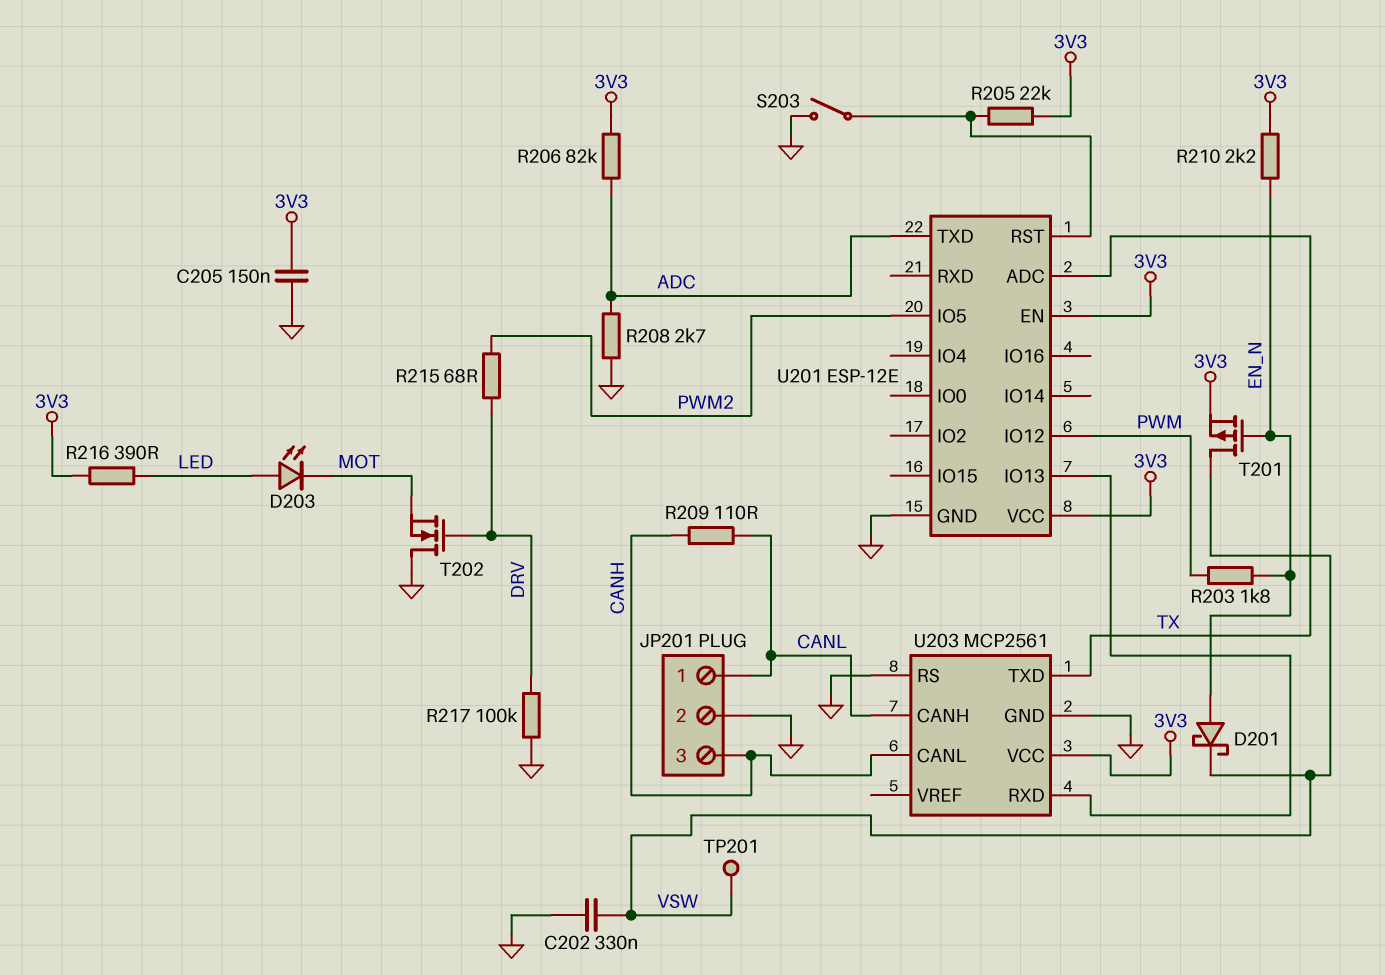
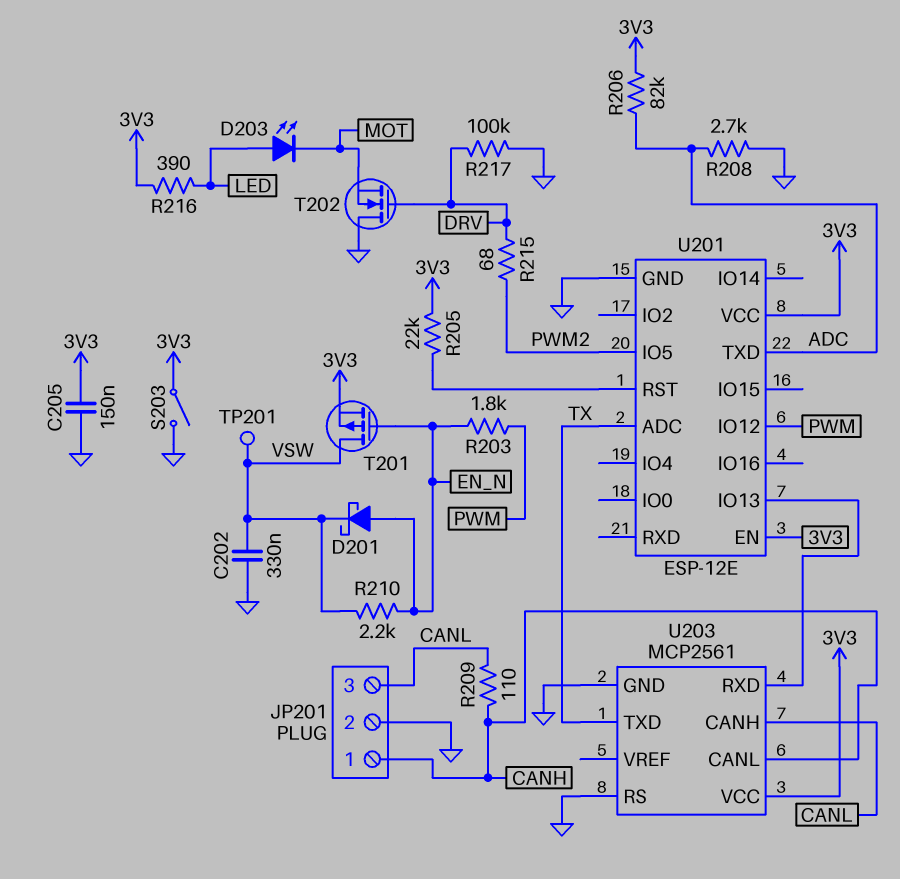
JP201 pin 1: CANL -> CANH
JP201 pin 3: CANH -> CANL
R210: 2.2k (3V3, EN_N) -> 2.2k (EN_N, VSW)
S203: switch (GND, U201/RST) -> switch (3V3, GND)

